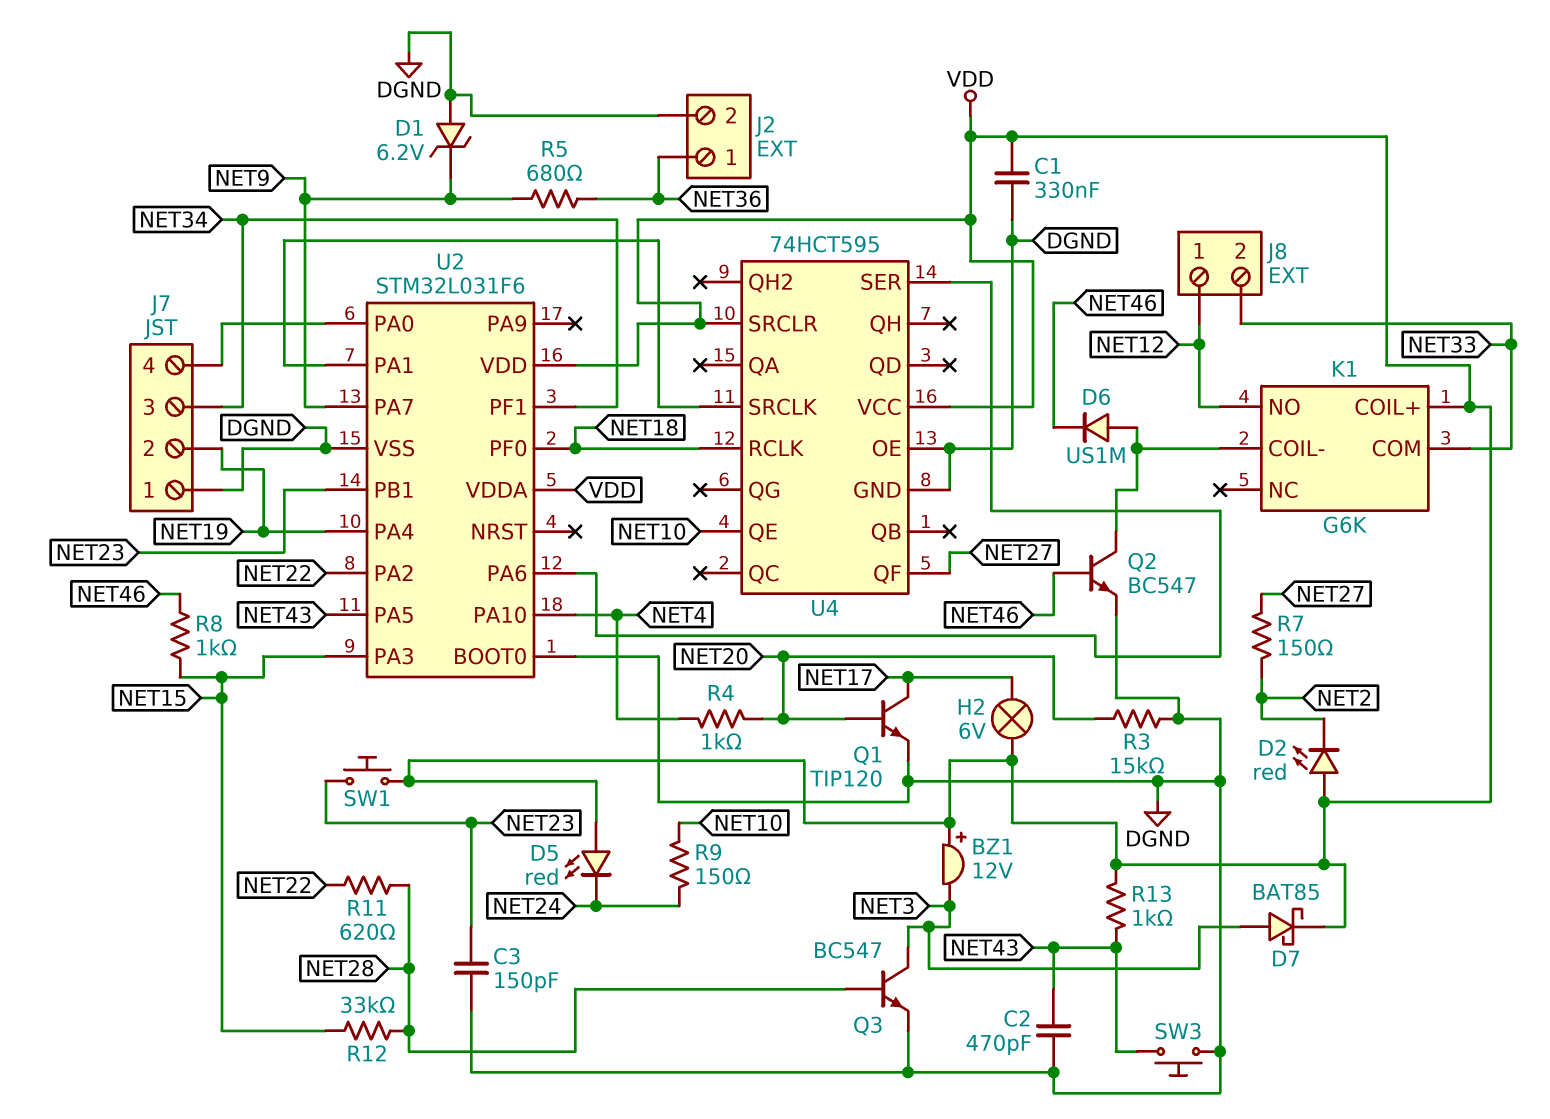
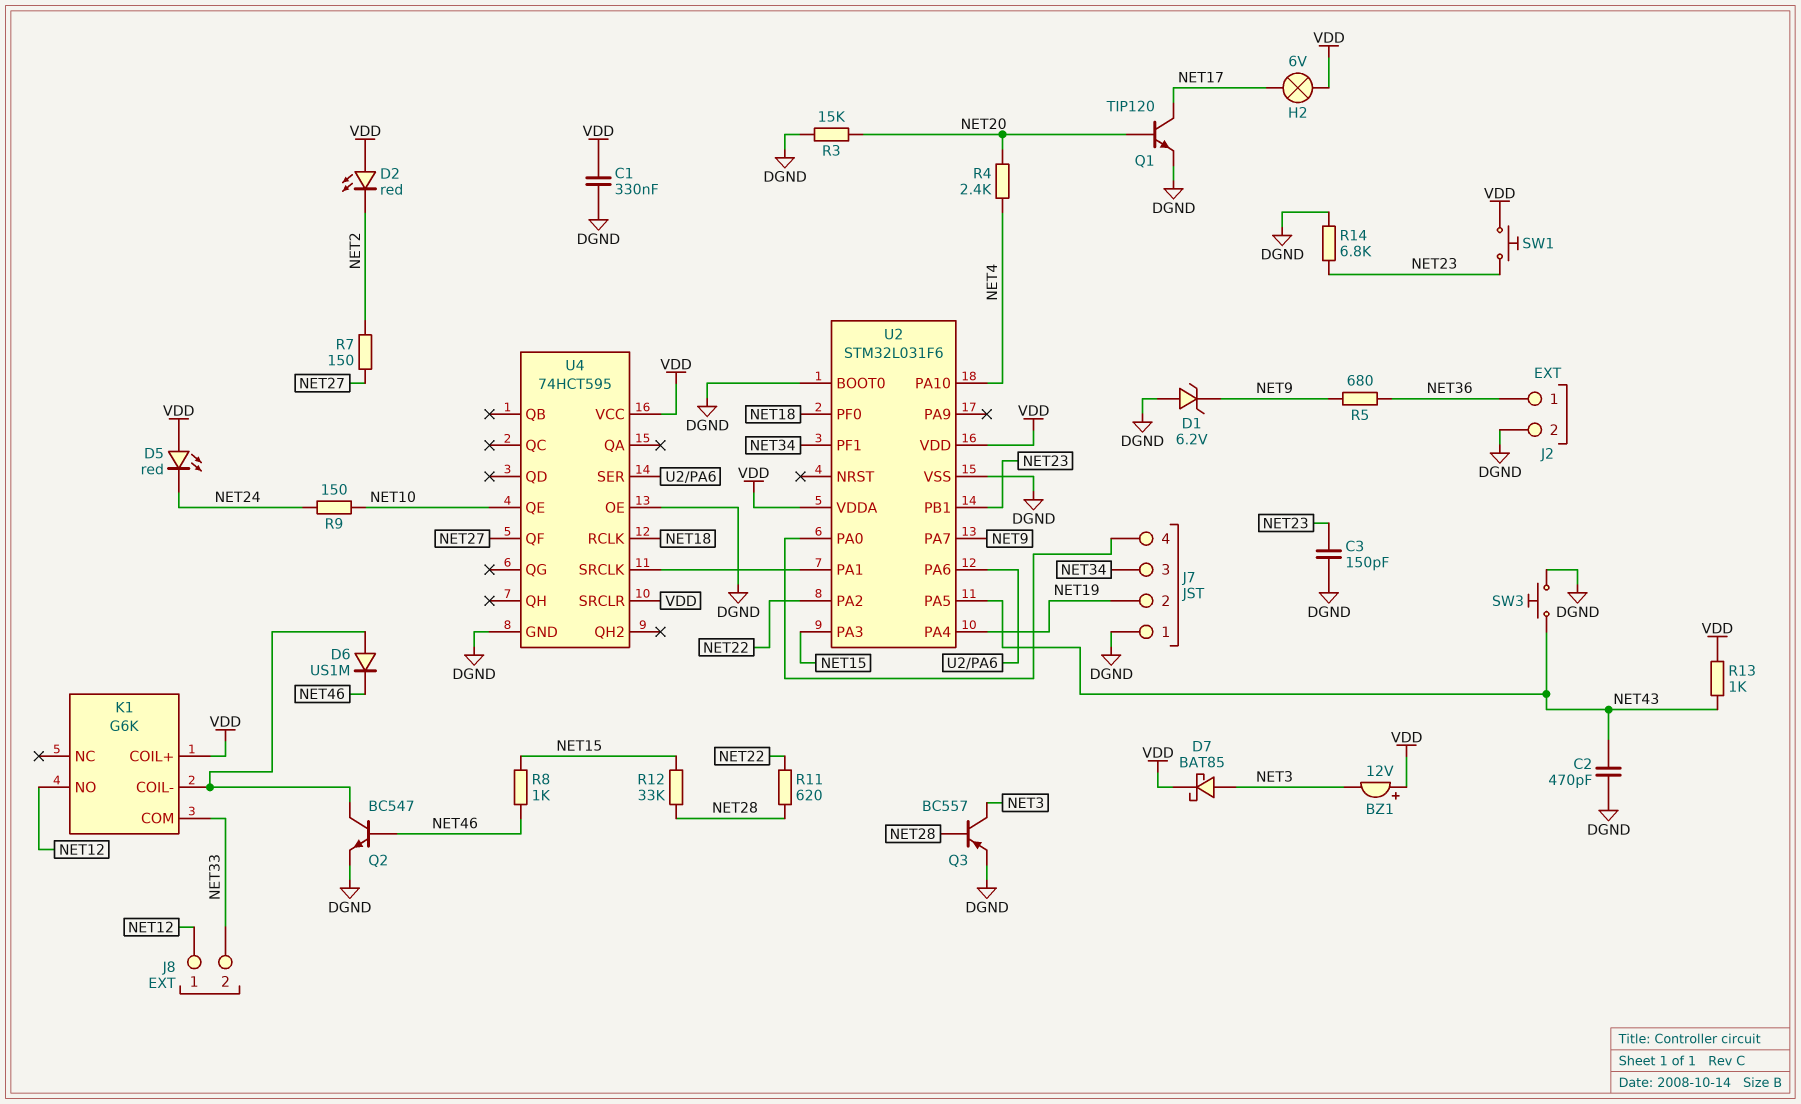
Q3: NPN BC547 (B NET28, C NET3, E DGND) -> PNP BC557 (B NET28, C NET3, E DGND)
R4: 1k (NET4, NET20) -> 2.4k (NET4, NET20)
R14: none -> 6.8k (DGND, NET23)

